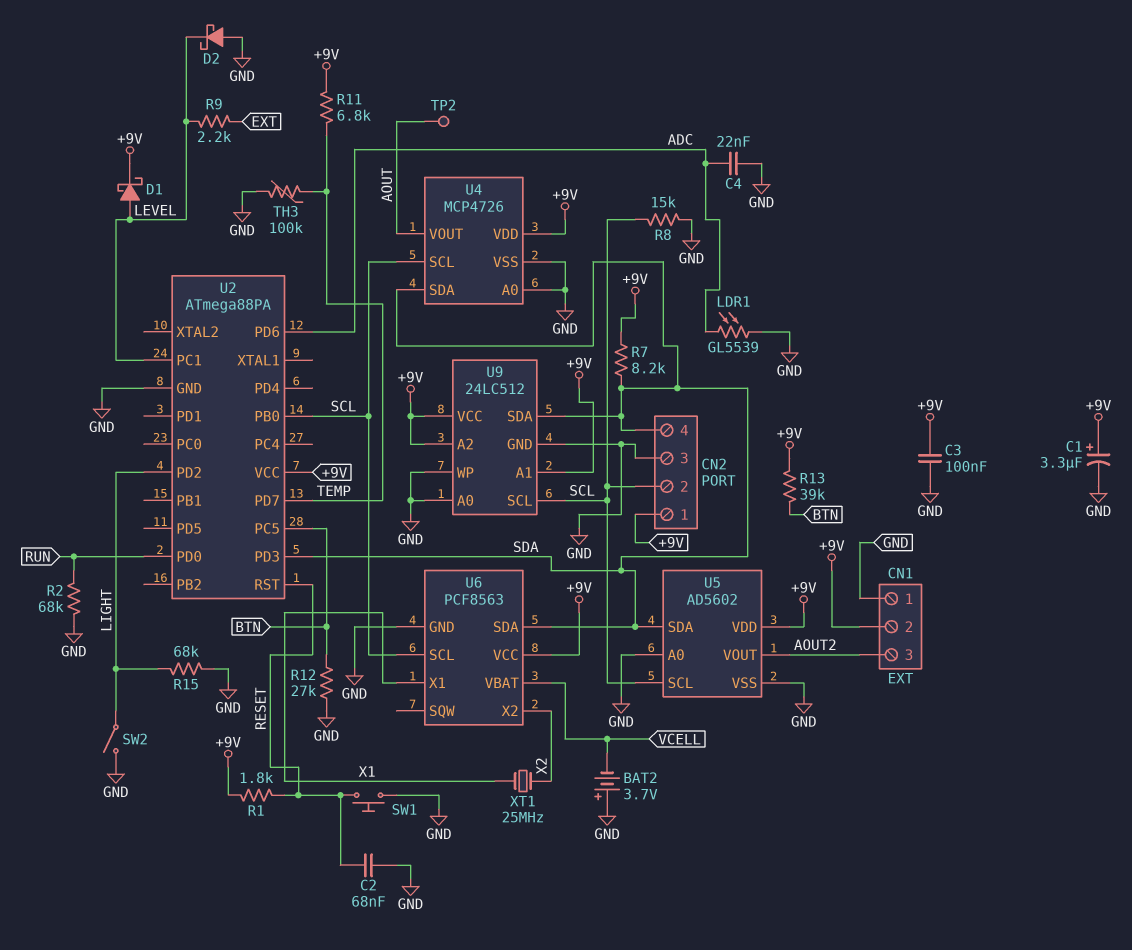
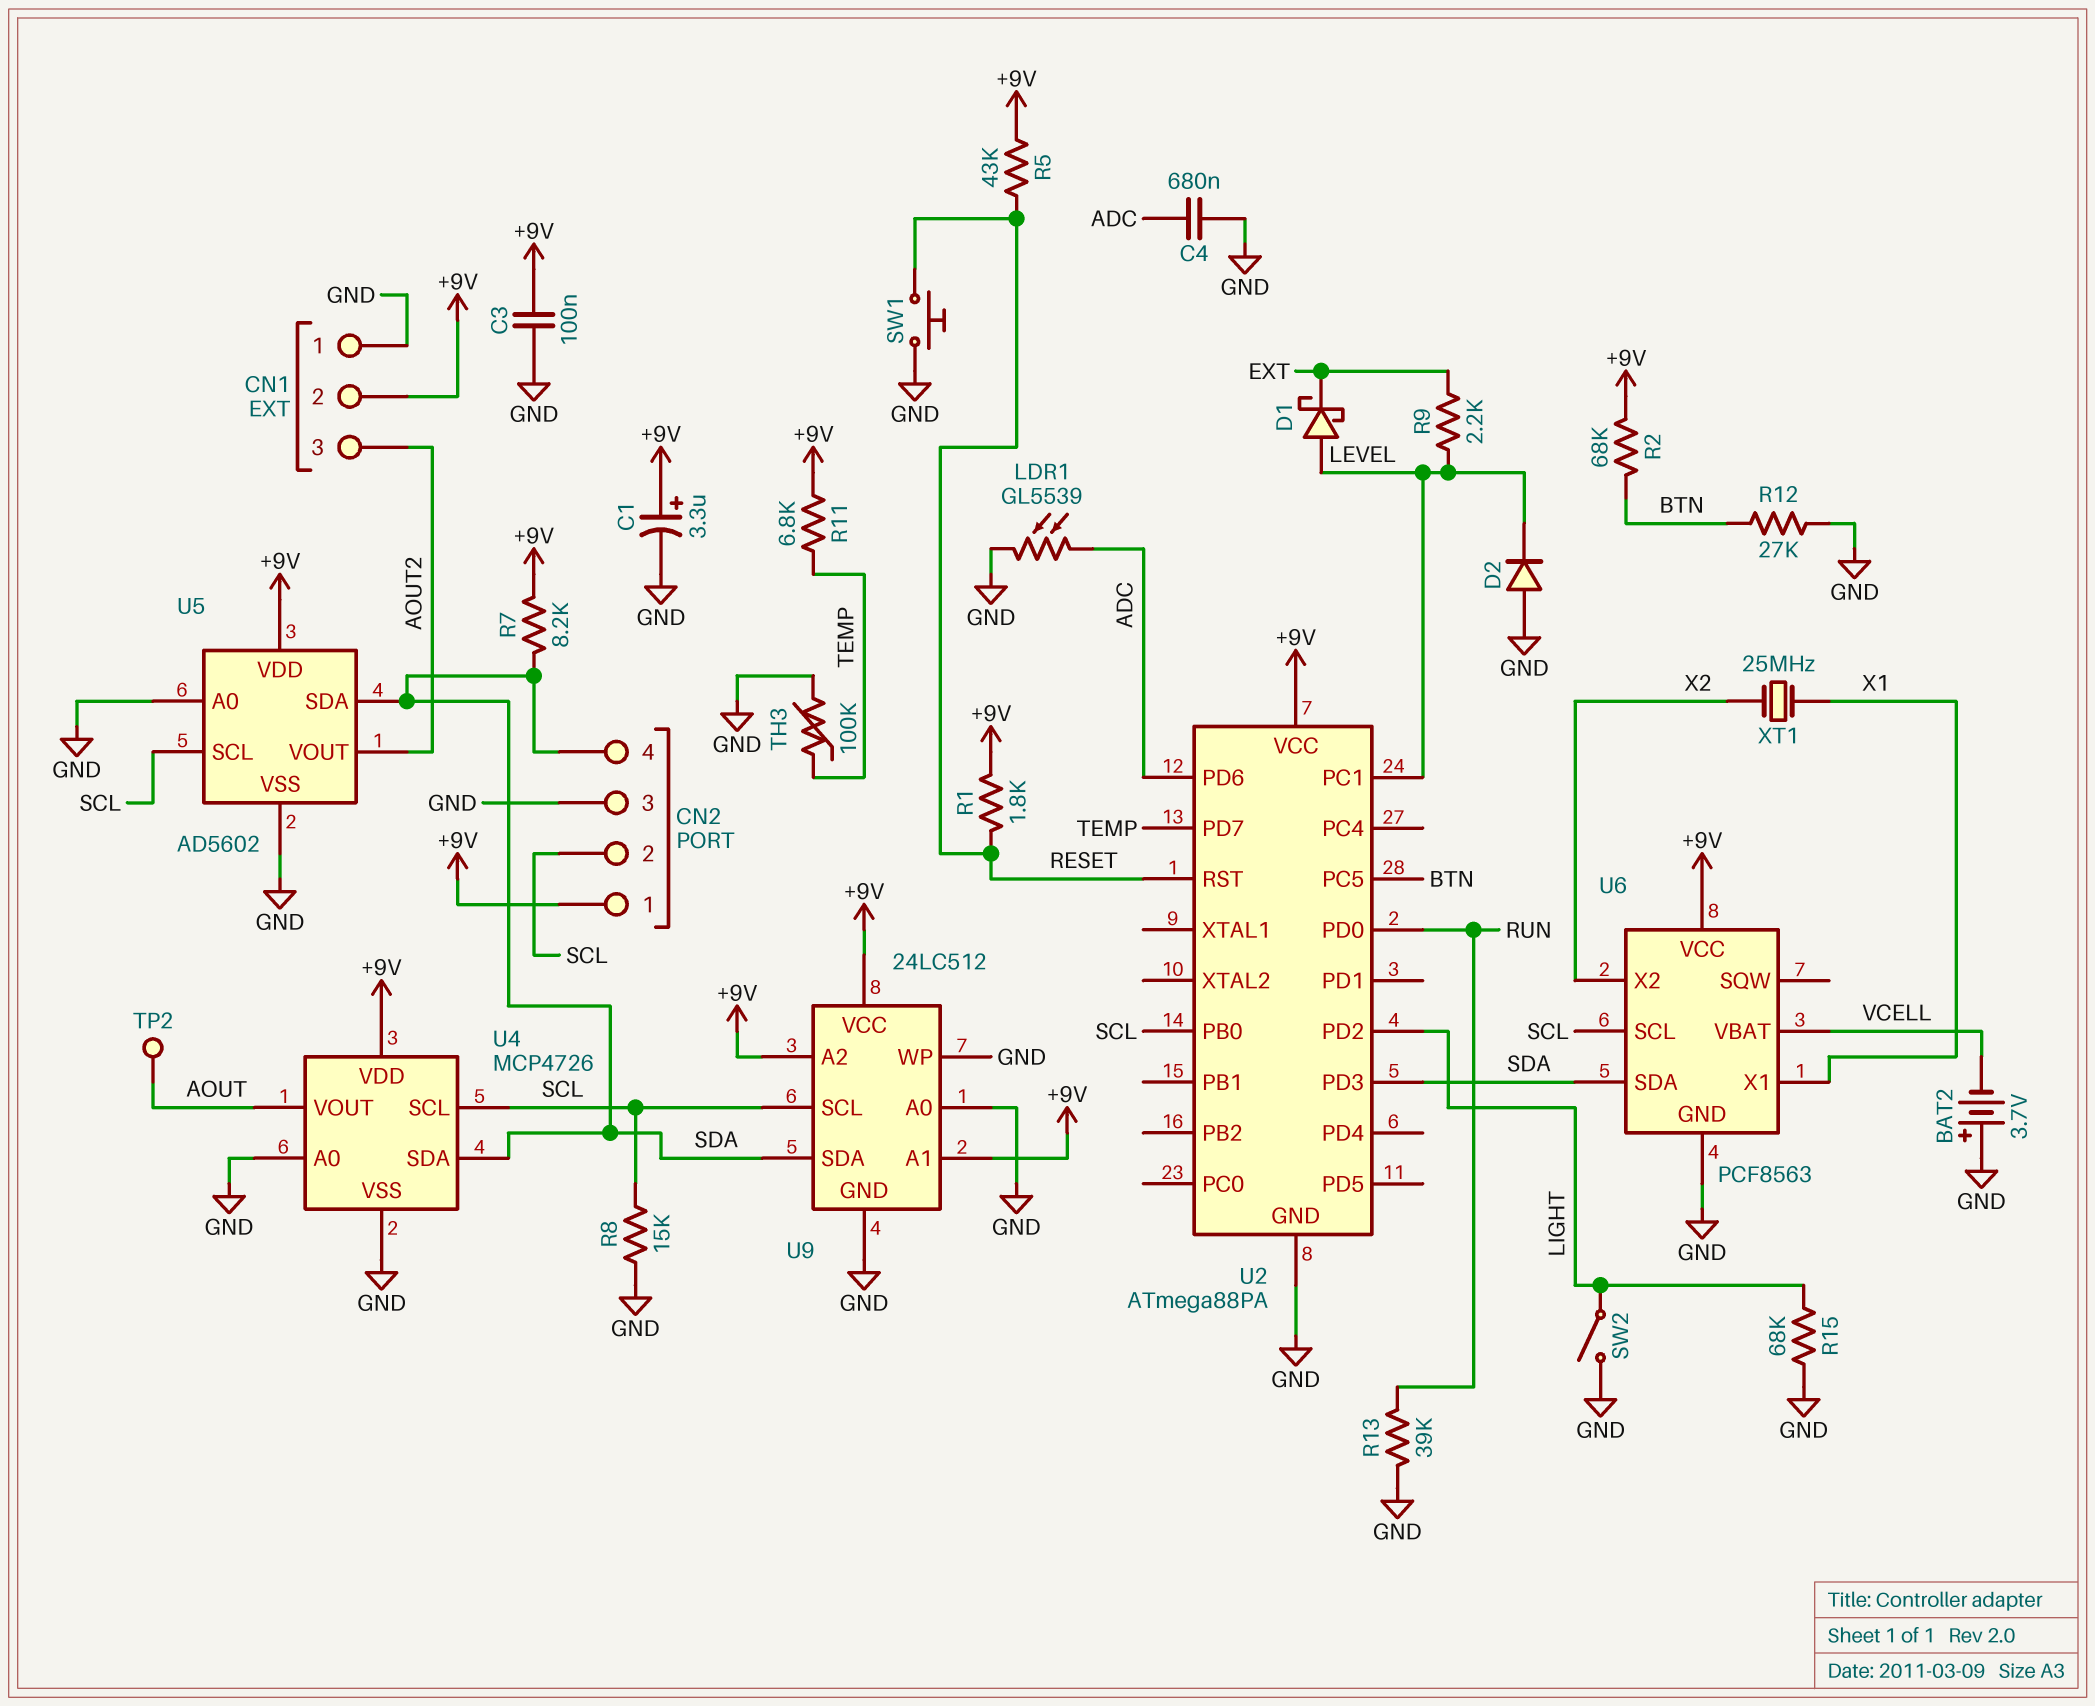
C2: 68nF (GND, RESET) -> none
C4: 22nF (ADC, GND) -> 680nF (ADC, GND)
D1: schottky (A LEVEL, K +9V) -> schottky (A LEVEL, K EXT)
D2: schottky (A GND, K LEVEL) -> diode (A GND, K LEVEL)
R2: 68k (GND, RUN) -> 68k (+9V, BTN)
R5: none -> 43k (+9V, RESET)
R13: 39k (+9V, BTN) -> 39k (GND, RUN)

